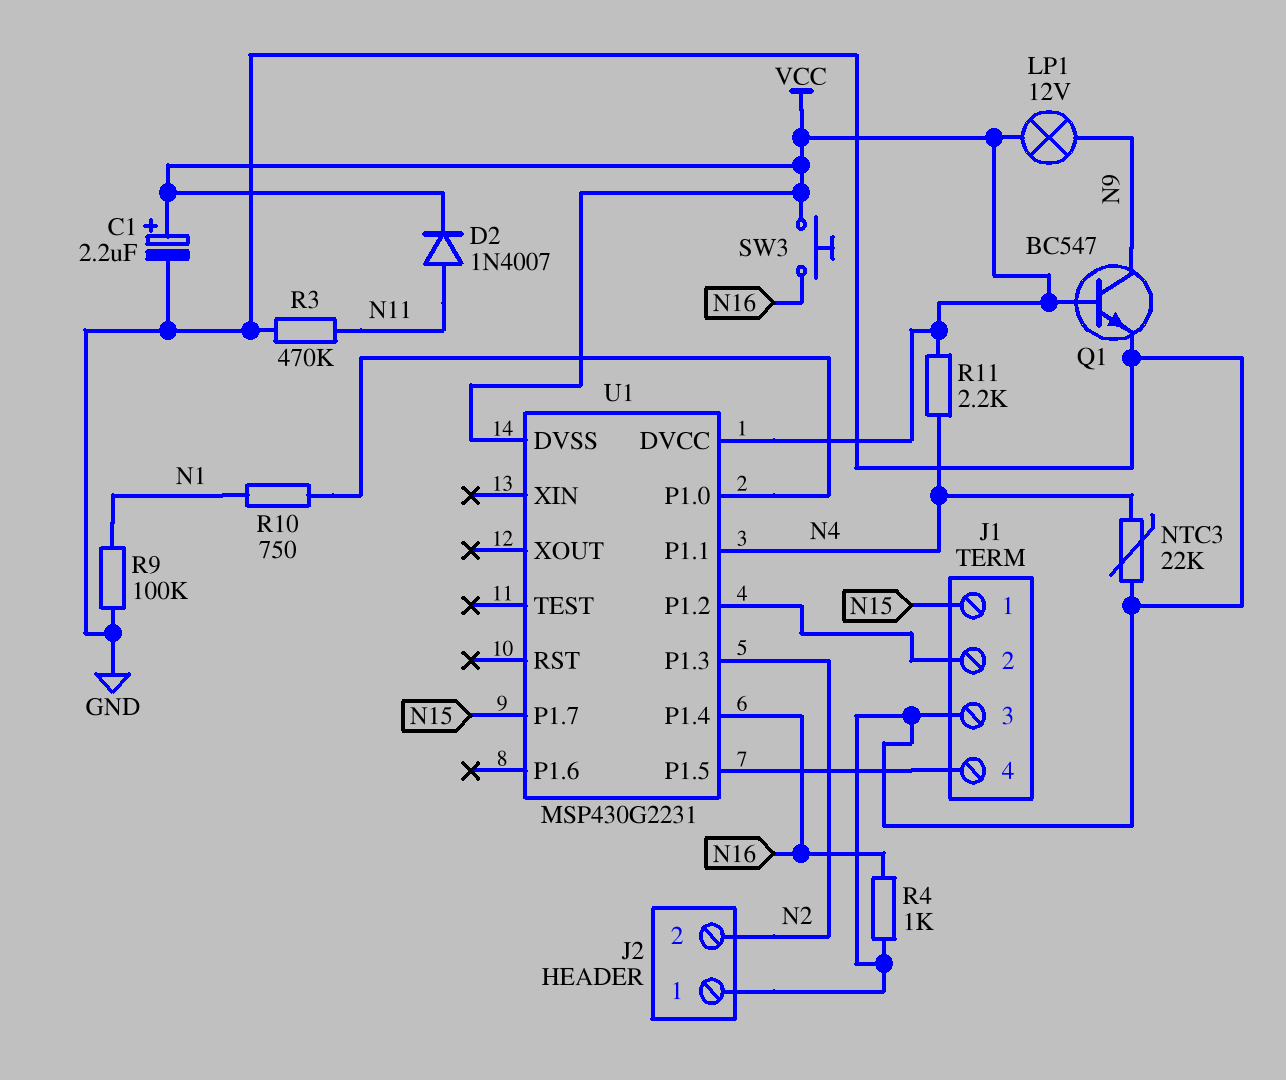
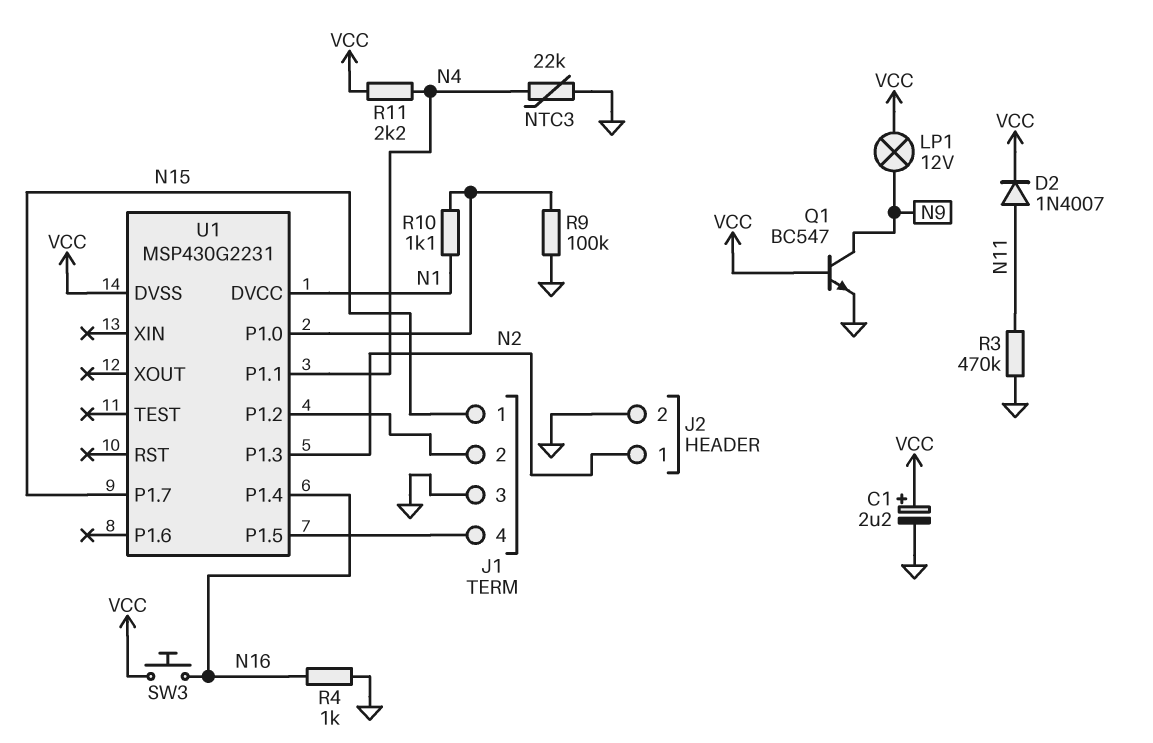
J2 pin 1: GND -> N2
J2 pin 2: N2 -> GND
R9: 100k (GND, N1) -> 100k (GND, U1/P1.0)
R10: 750 (N1, U1/P1.0) -> 1.1k (N1, U1/P1.0)
U1 pin DVCC: VCC -> N1

